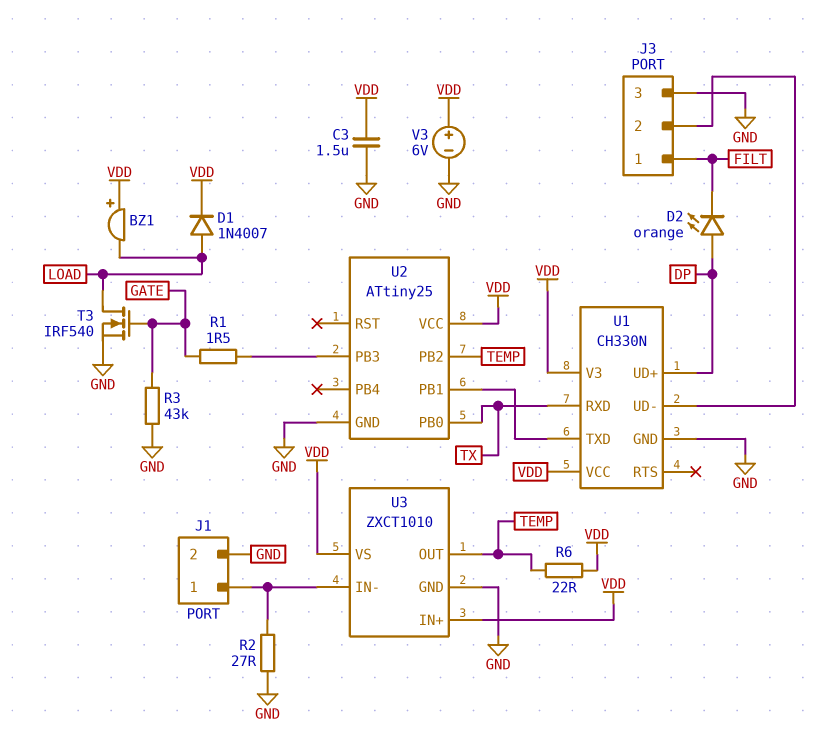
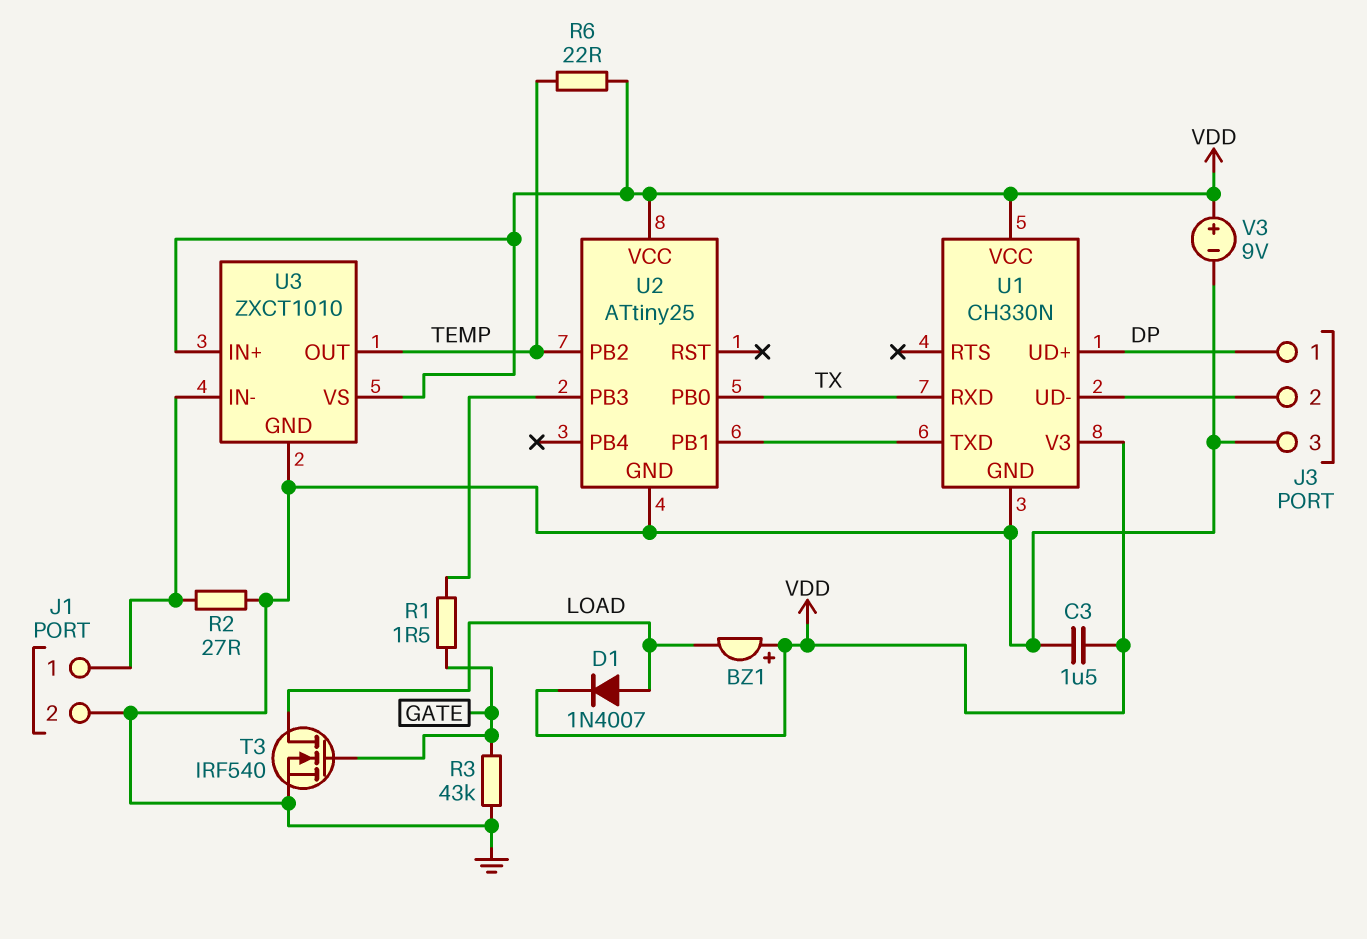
D2: LED orange (A DP, K FILT) -> none
J3 pin 1: FILT -> DP
V3: 6V (plus VDD, minus GND) -> 9V (plus VDD, minus GND)

